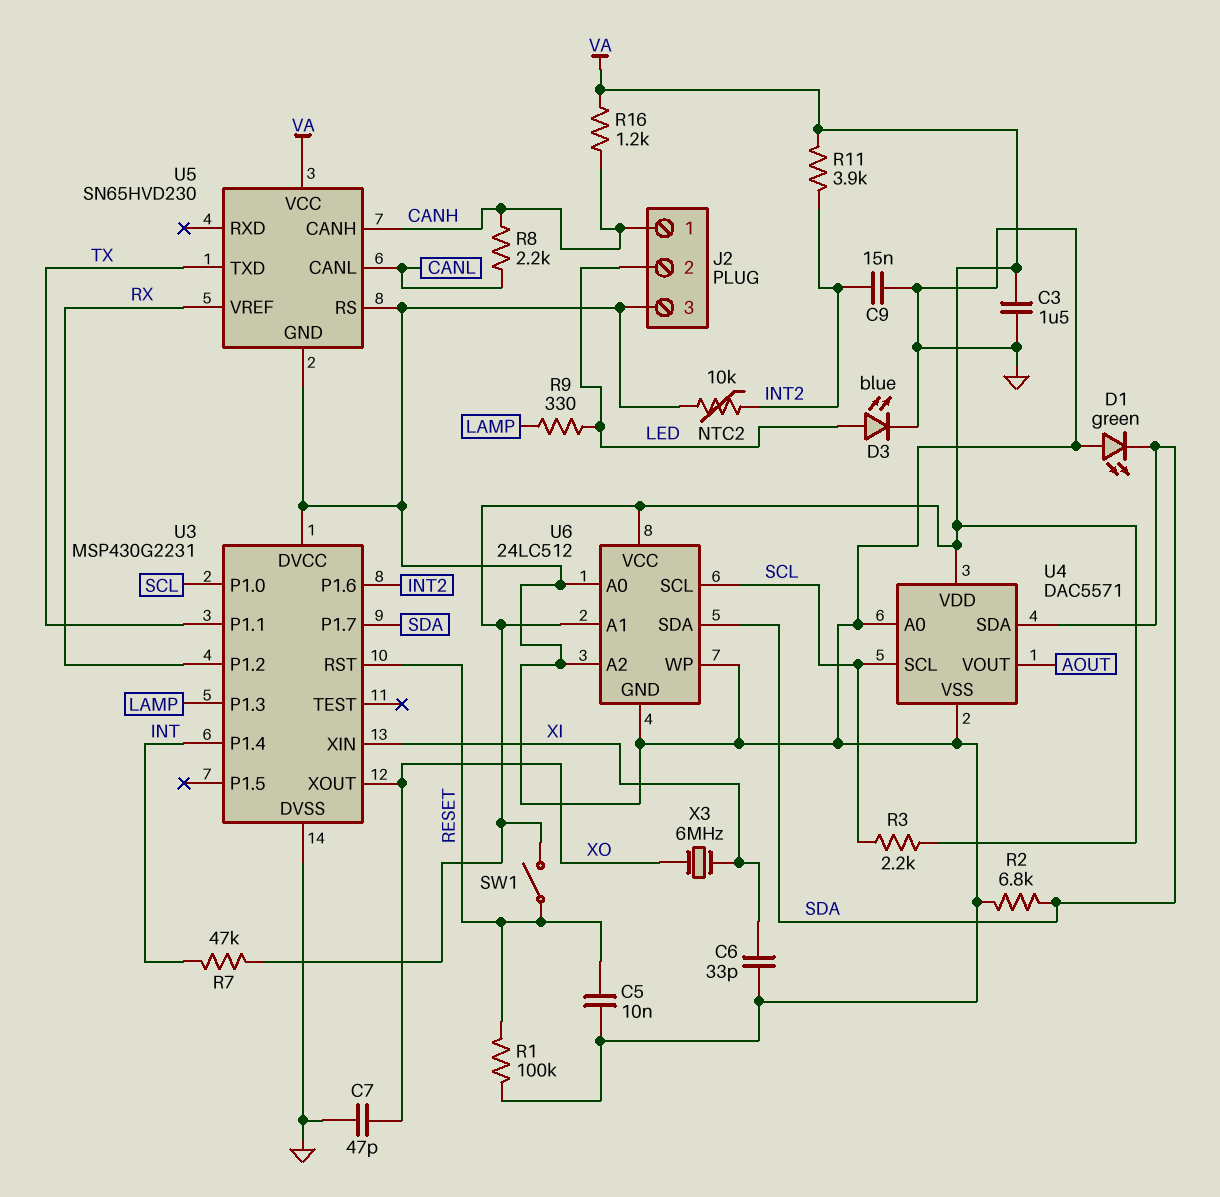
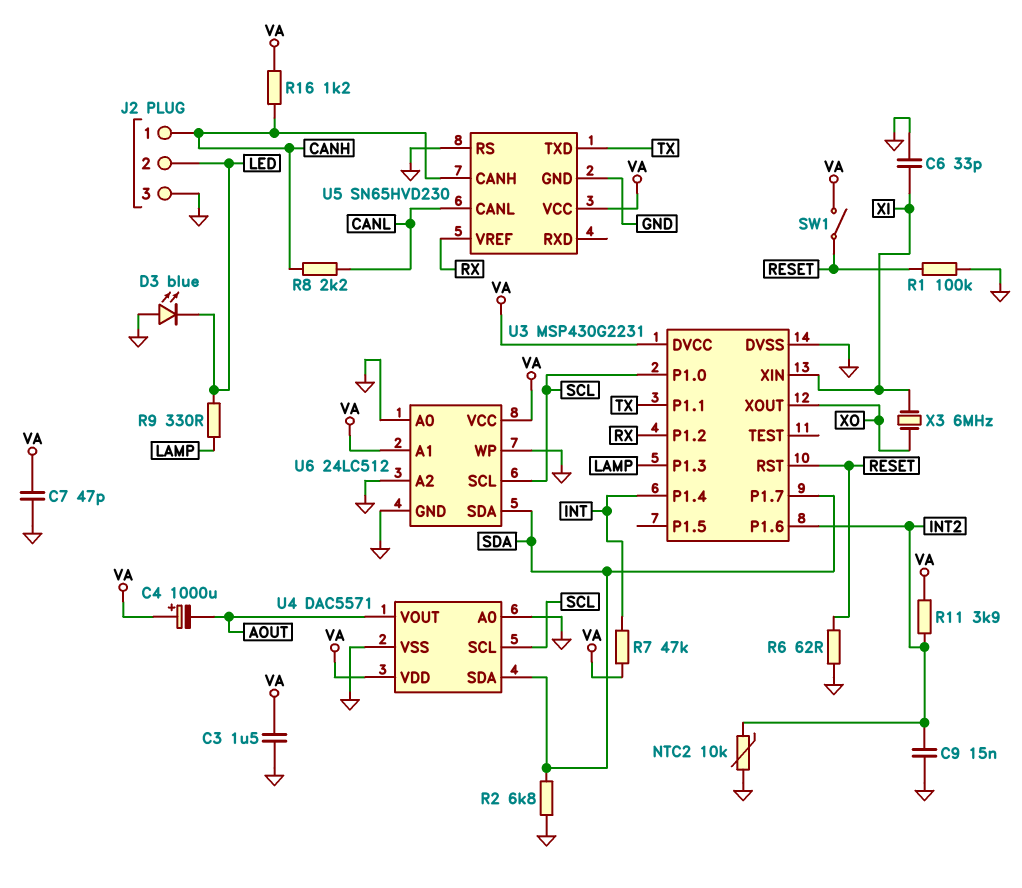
C4: none -> 1000uF (plus VA, minus AOUT)
C5: 10nF (GND, RESET) -> none
C7: 47pF (GND, XO) -> 47pF (GND, VA)
D1: LED green (A GND, K SDA) -> none
D3: LED blue (A LED, K GND) -> LED blue (A GND, K LED)
R3: 2.2k (SCL, VA) -> none
R6: none -> 62 (GND, RESET)
U3 pin DVCC: GND -> VA

